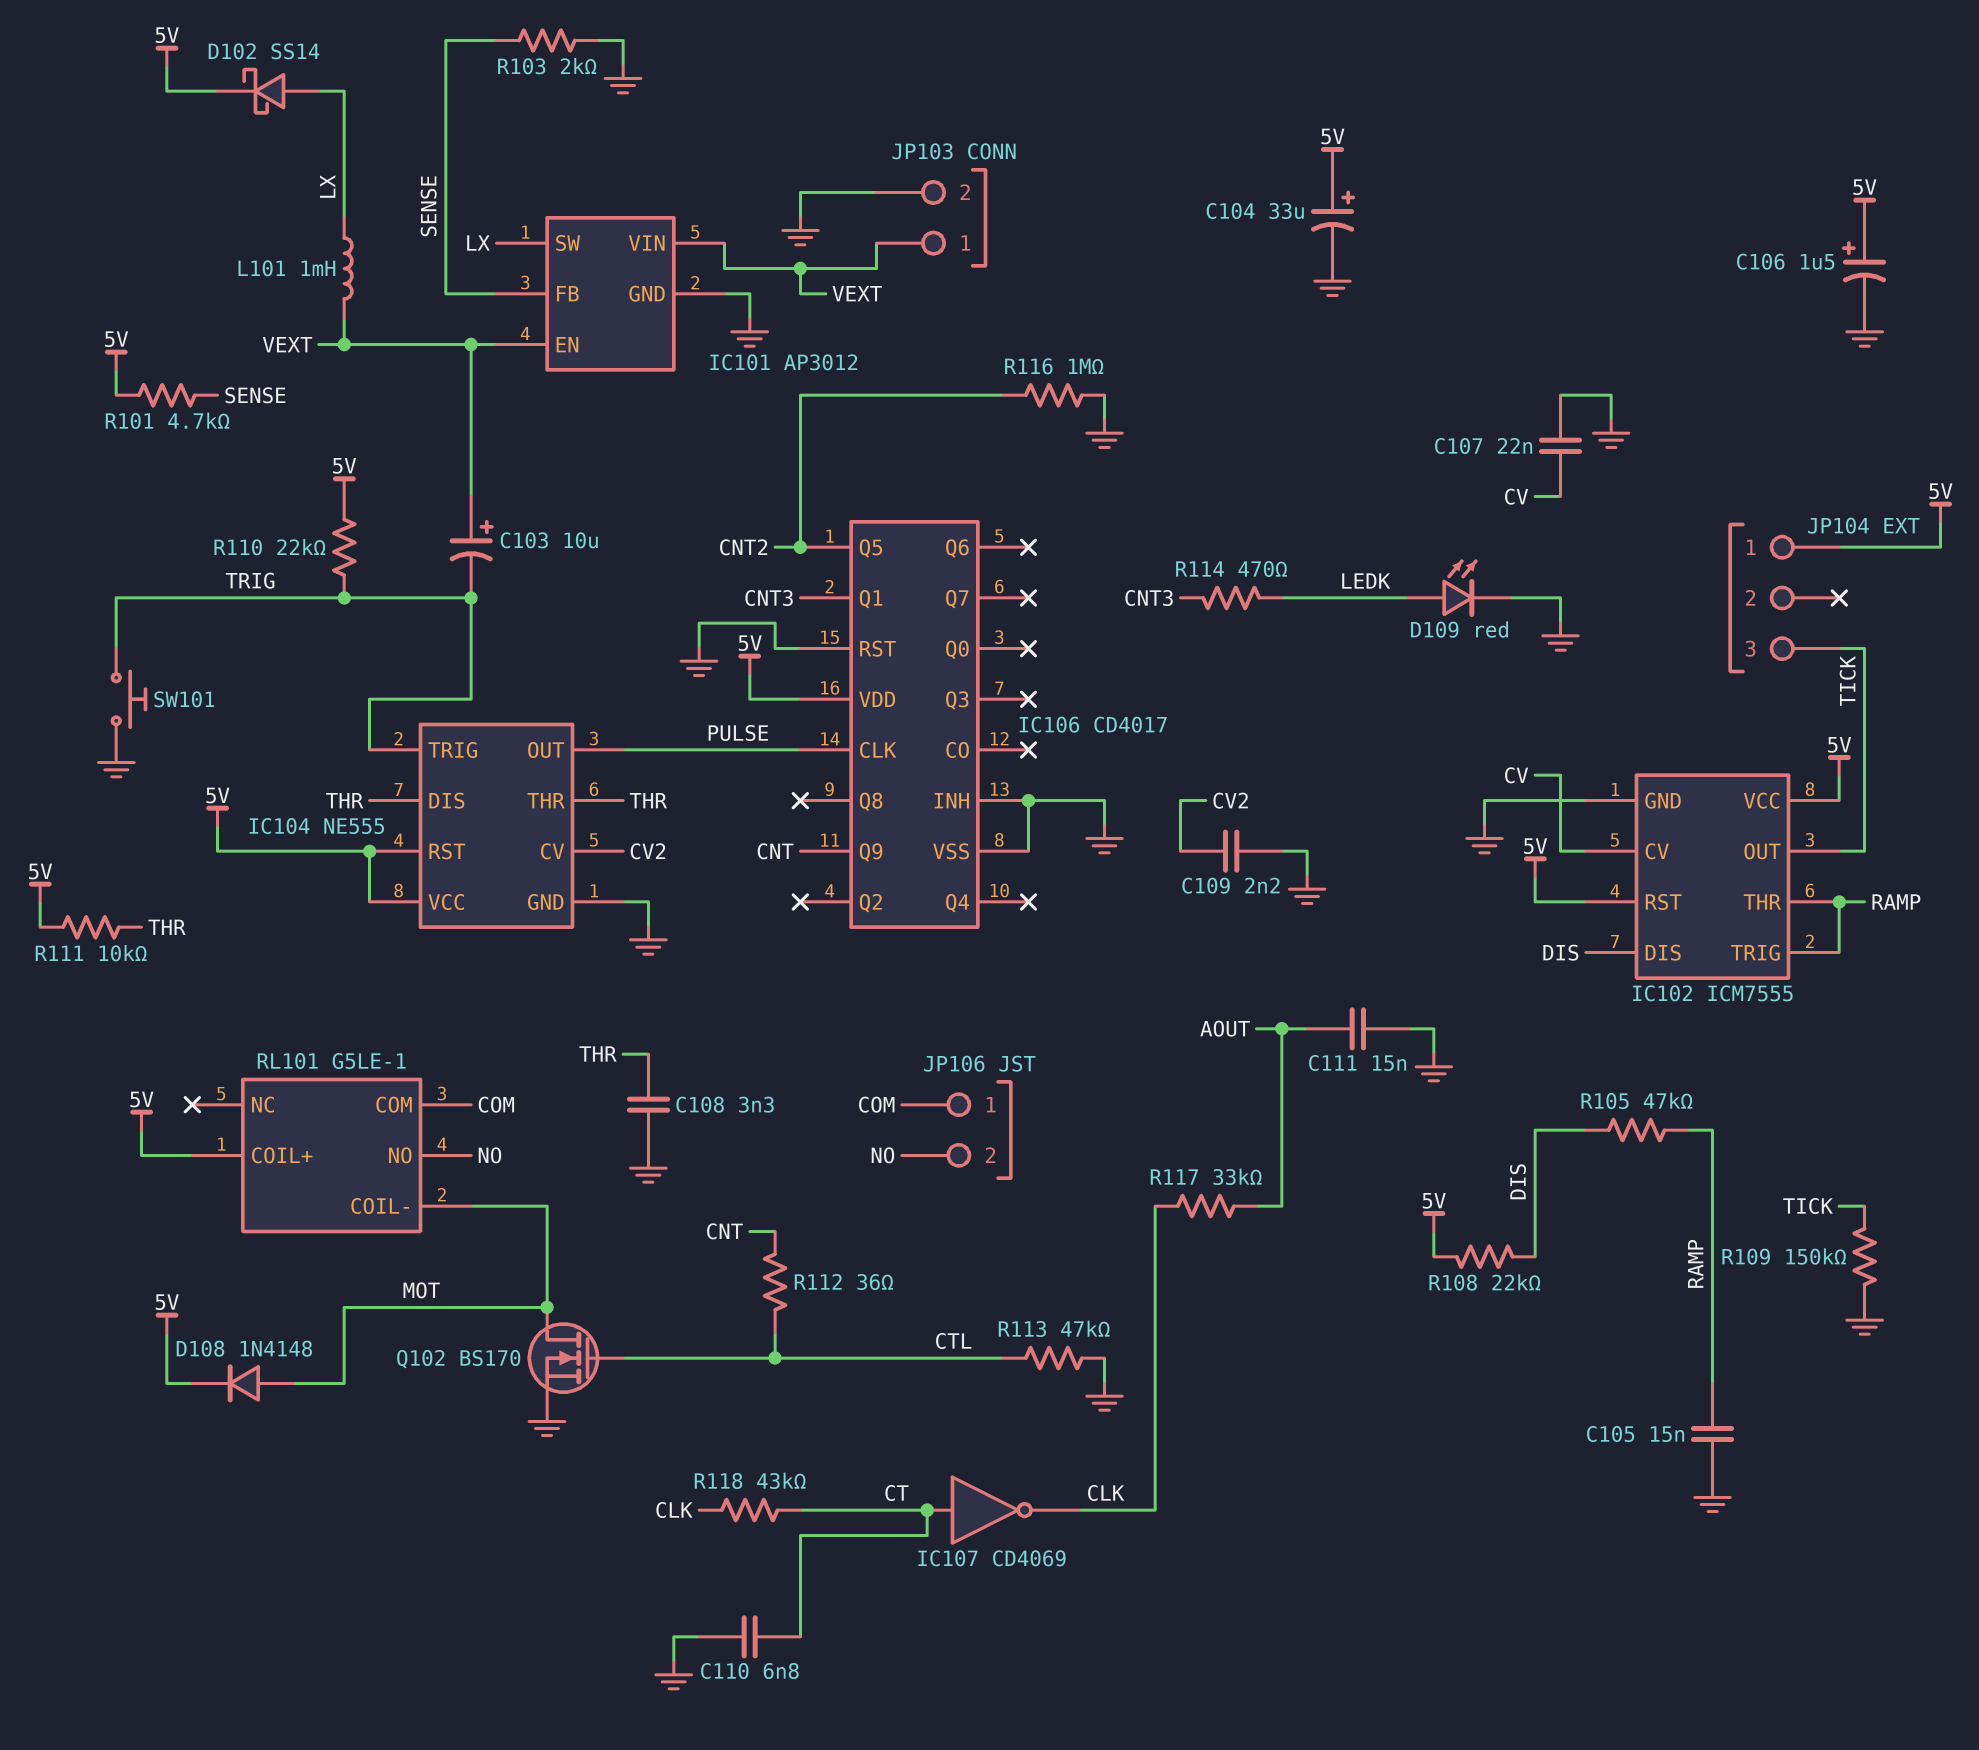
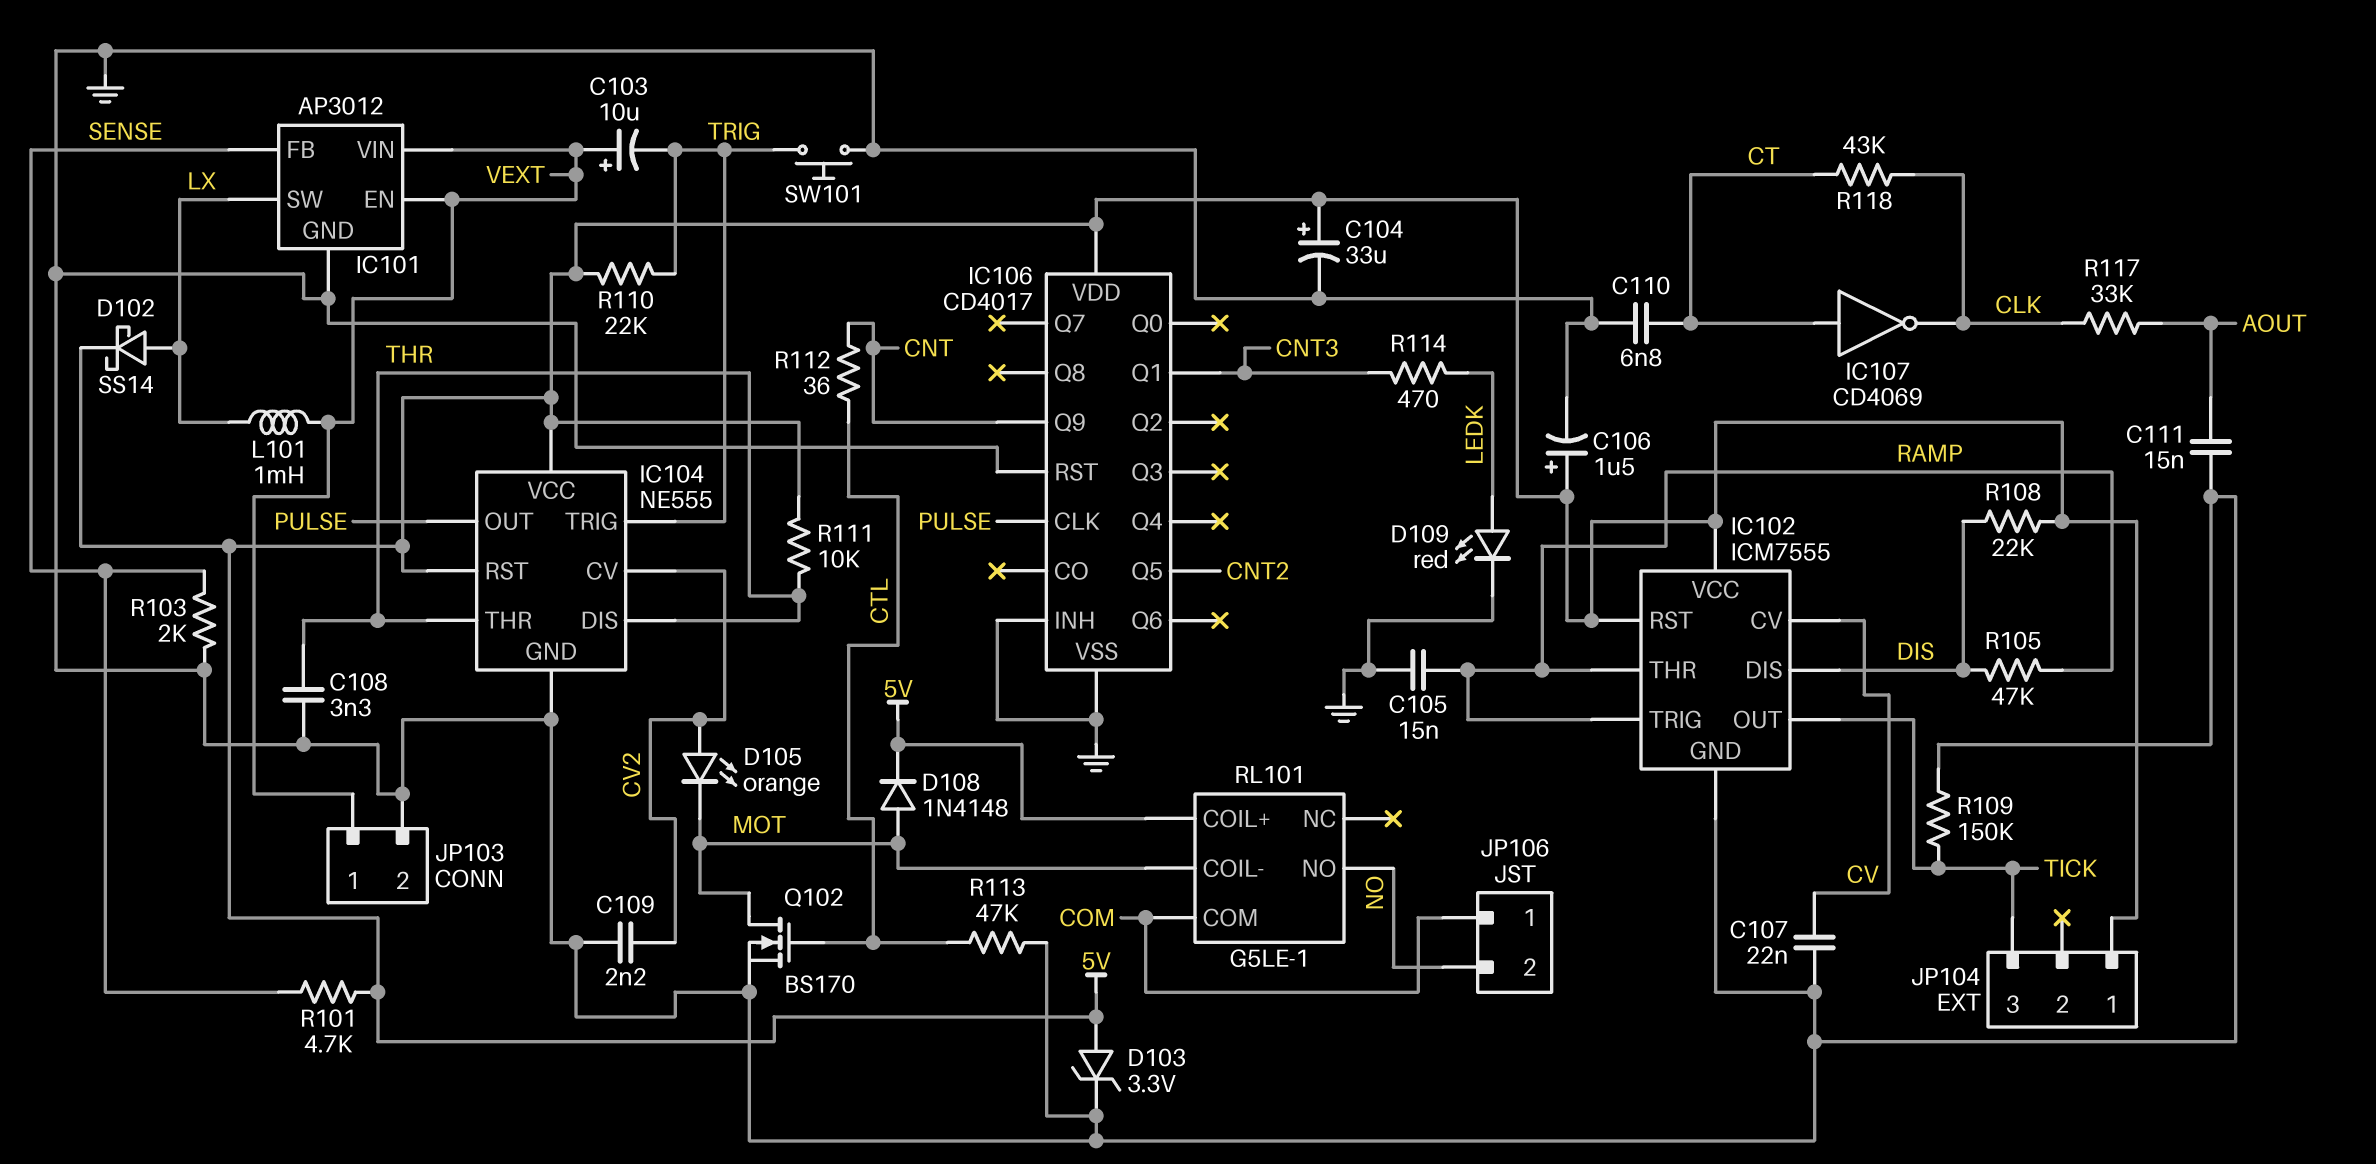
D103: none -> zener 3.3V (A 5V, K GND)
D105: none -> LED orange (A CV2, K MOT)
R116: 1M (CNT2, GND) -> none

